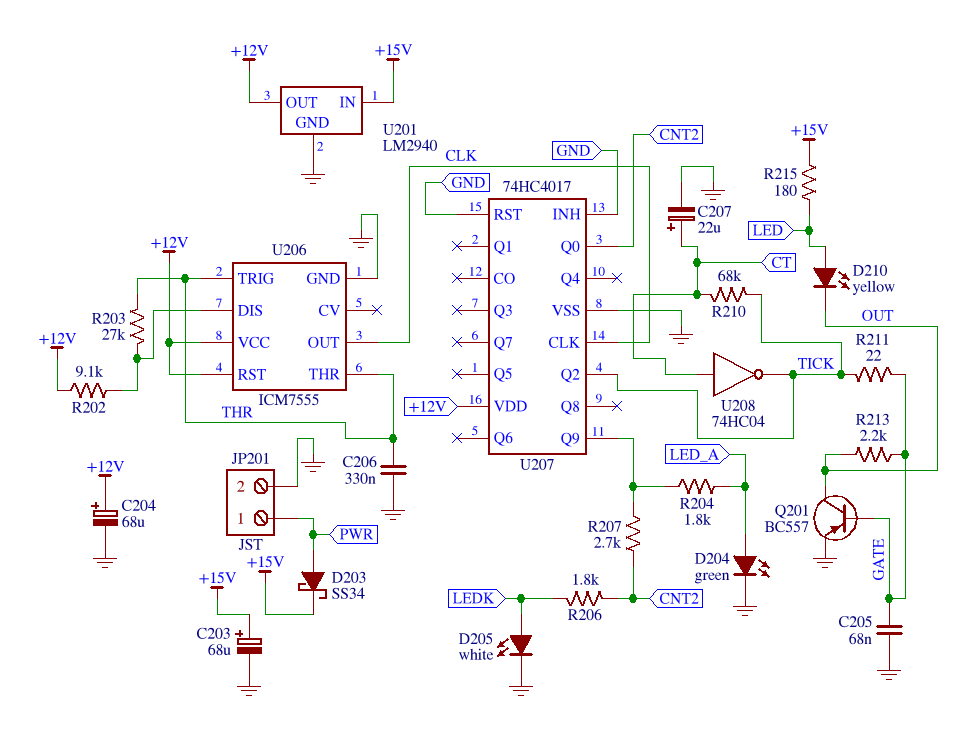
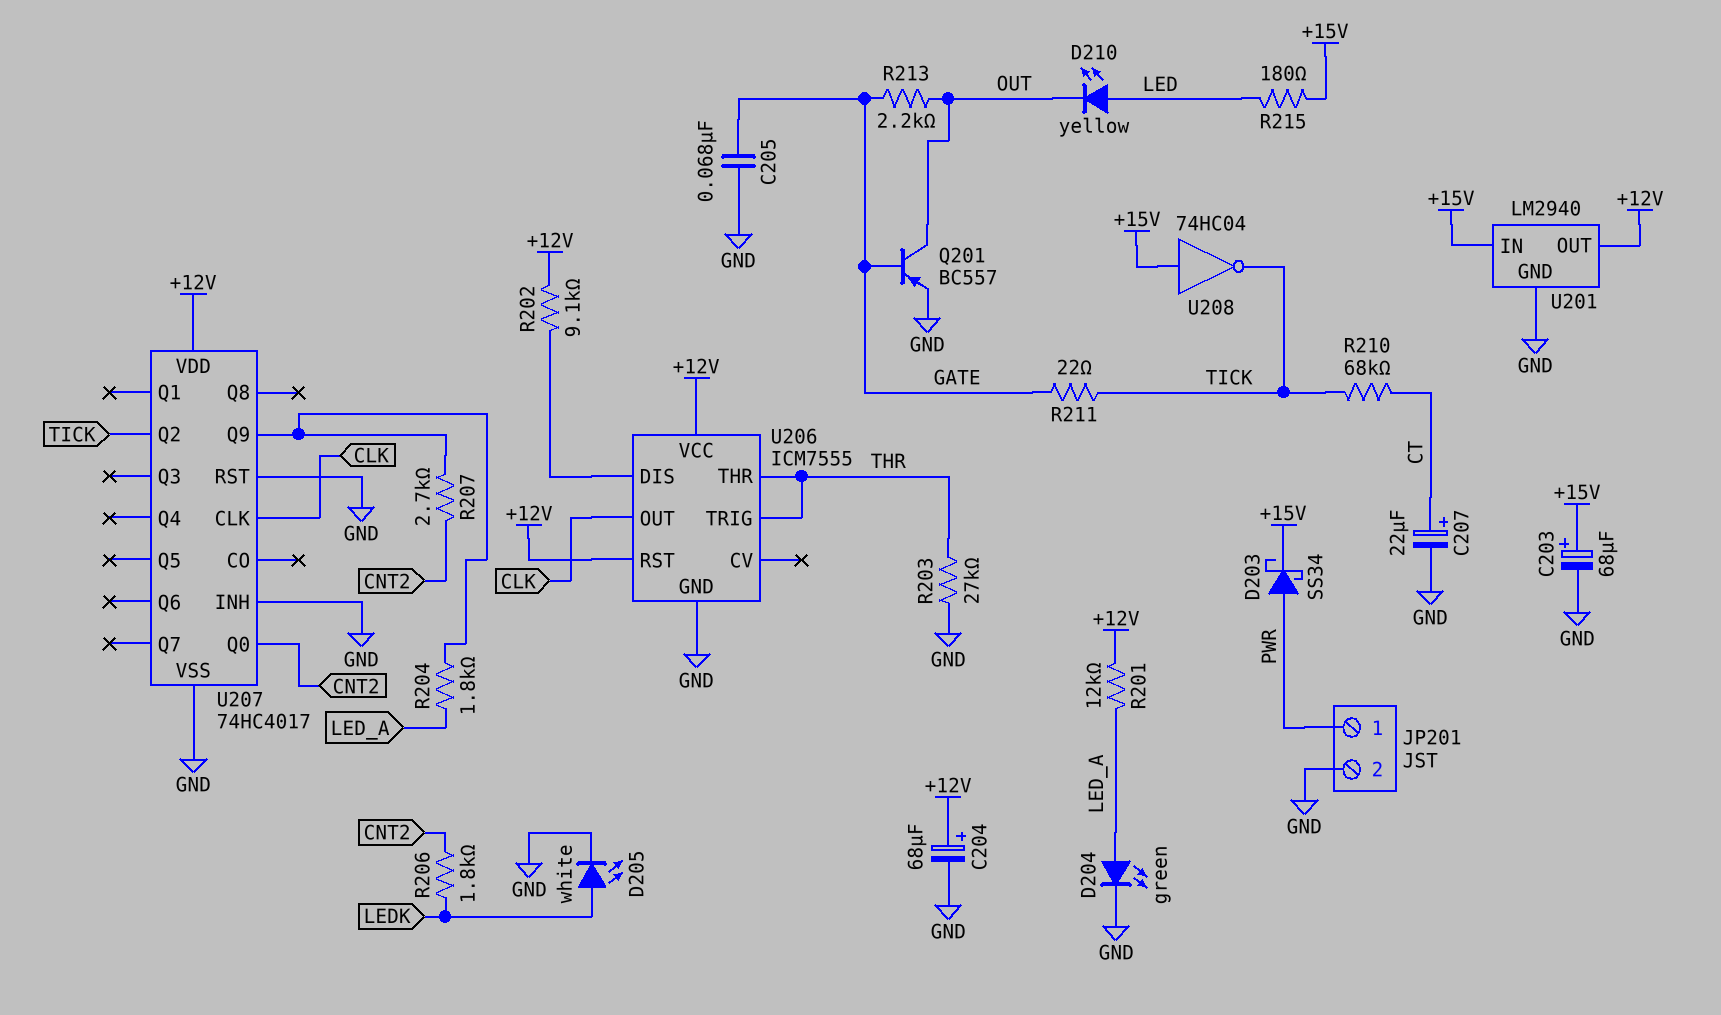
C206: 330nF (GND, THR) -> none
R201: none -> 12k (+12V, LED_A)
R203: 27k (THR, U206/DIS) -> 27k (GND, THR)
U208: NOT 74HC04 (in CT, out TICK) -> NOT 74HC04 (in +15V, out TICK)

